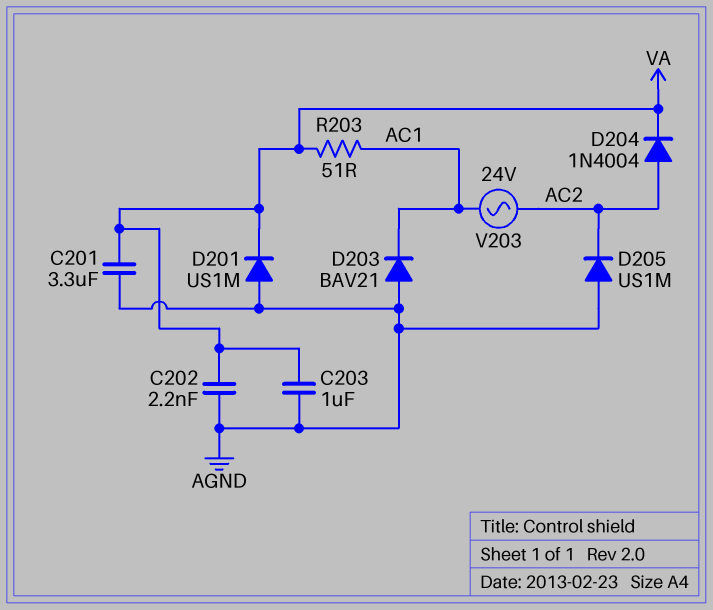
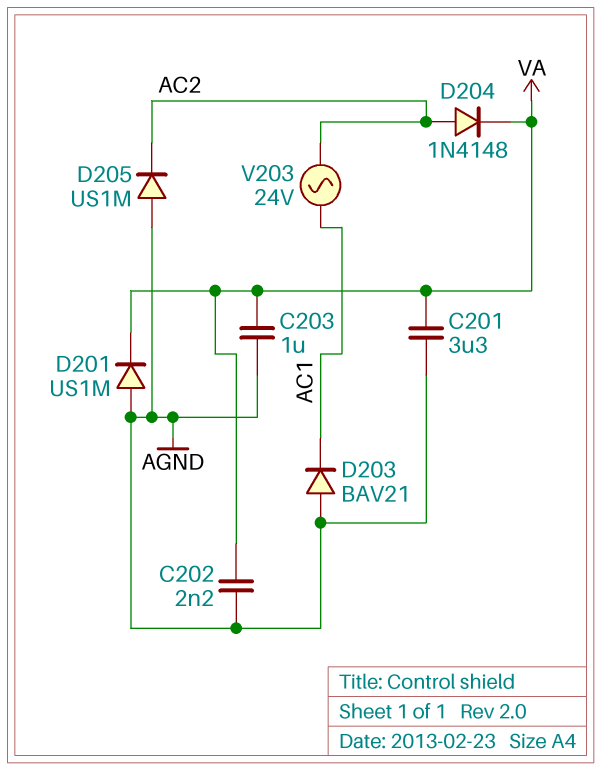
D204: diode 1N4004 (A AC2, K VA) -> diode 1N4148 (A AC2, K VA)
R203: 51 (AC1, VA) -> none

